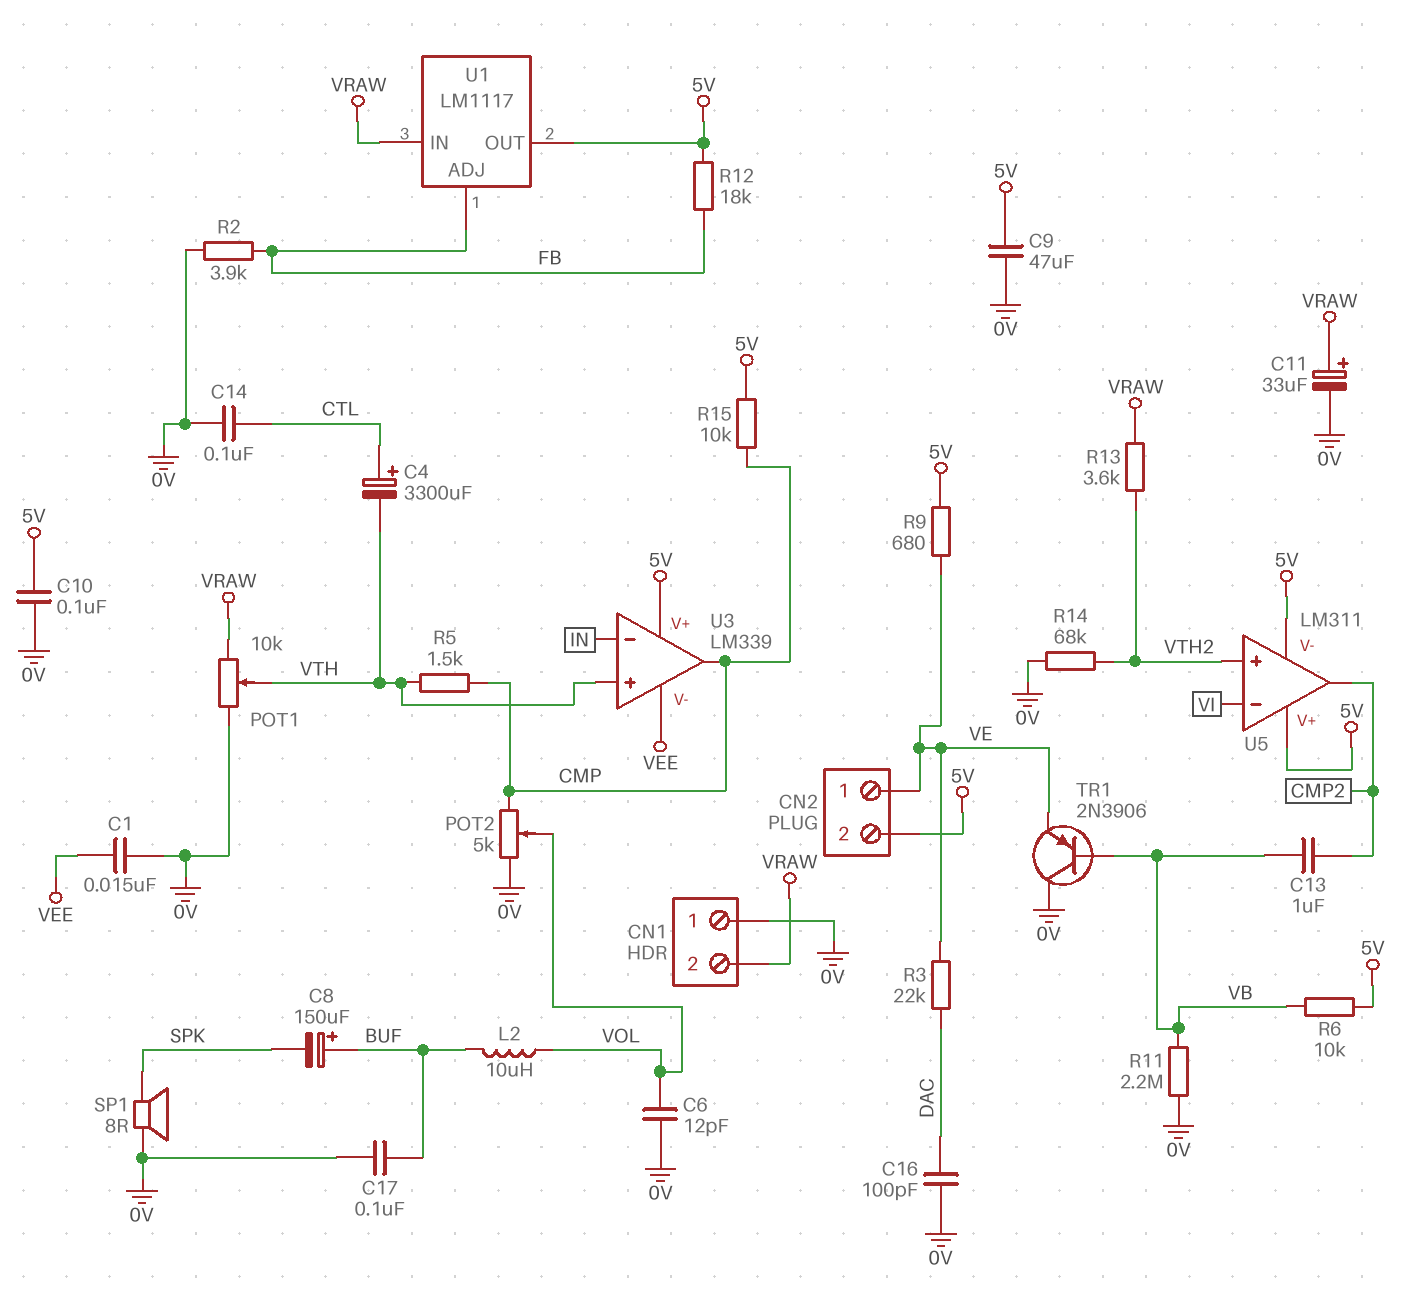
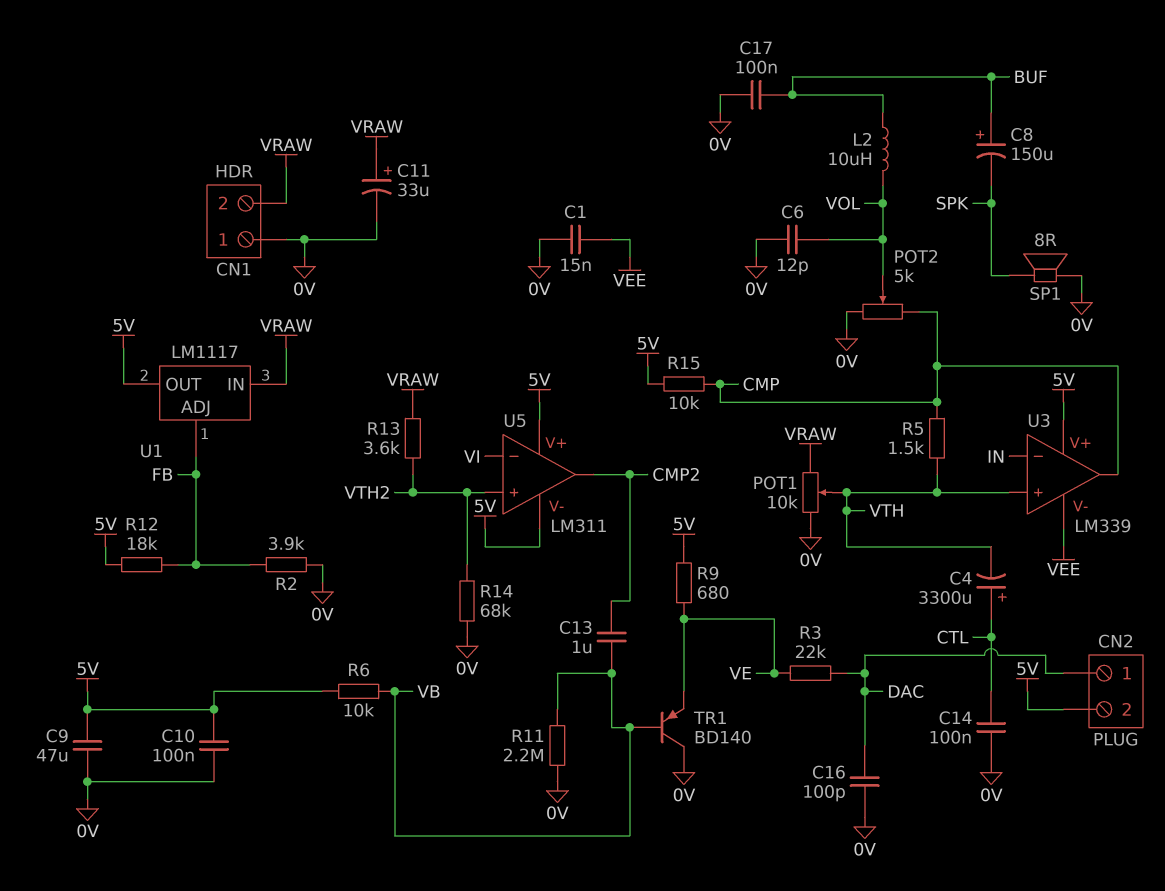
CN2 pin 1: VE -> DAC
TR1: PNP 2N3906 (B VB, C 0V, E VE) -> PNP BD140 (B VB, C 0V, E VE)

